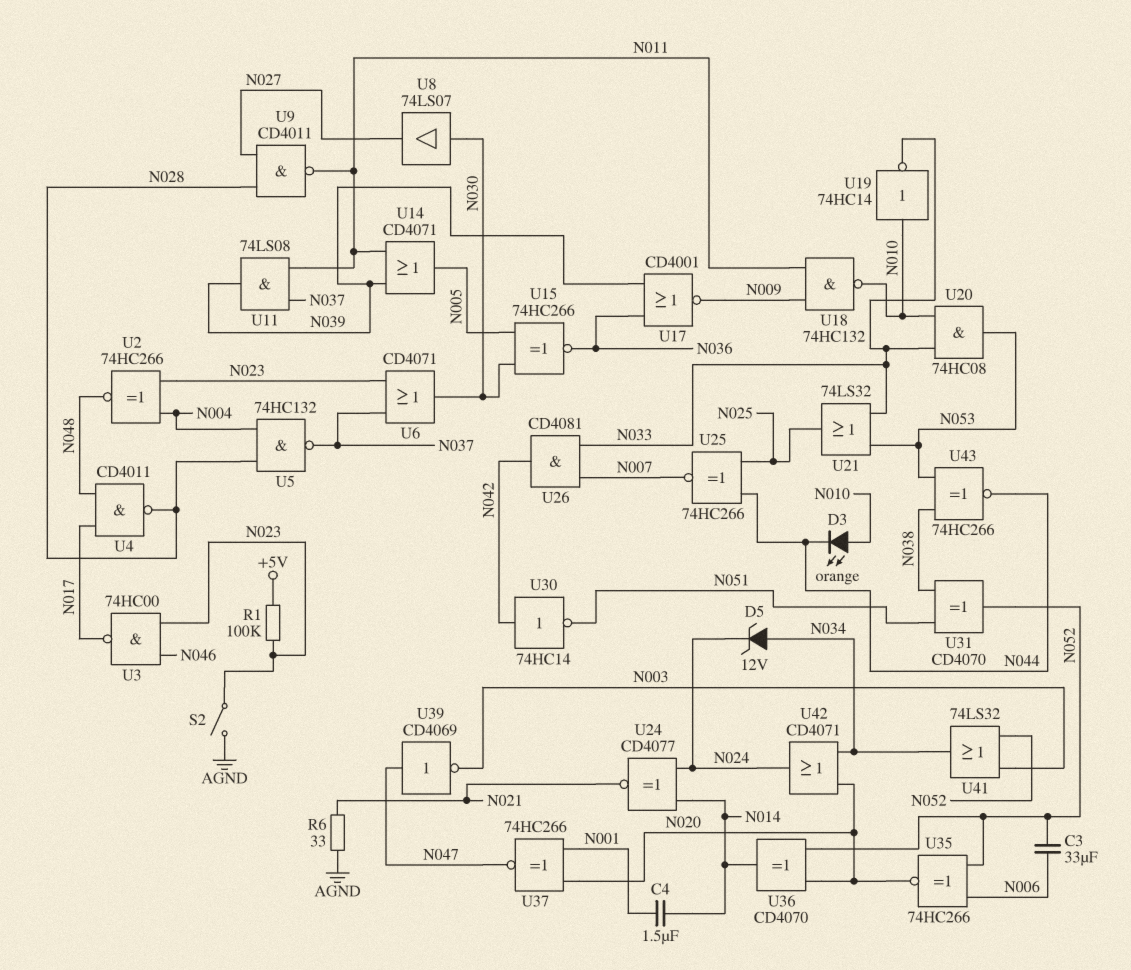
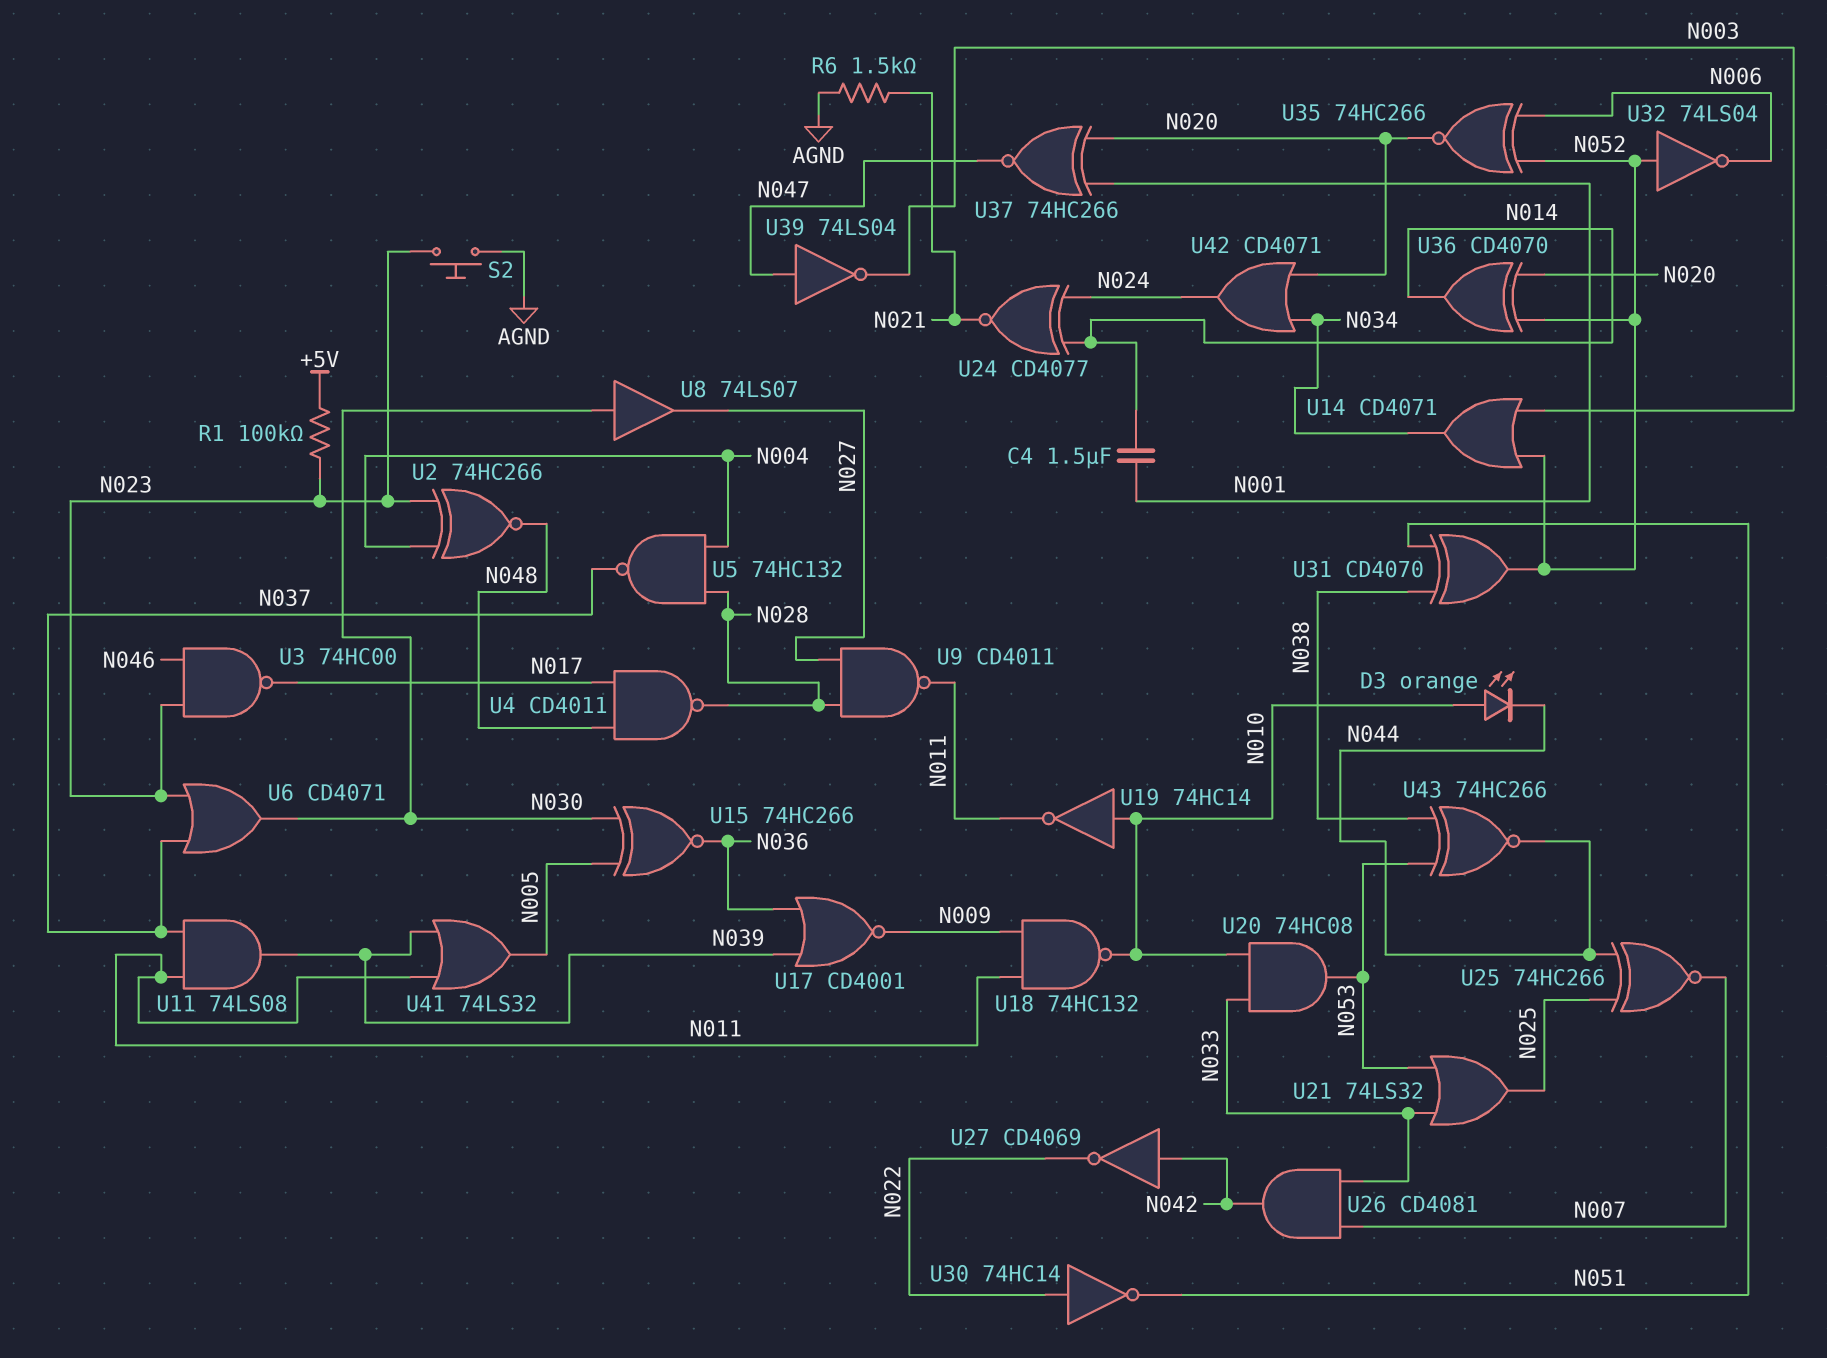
C3: 33uF (N006, N052) -> none
D5: zener 12V (A N034, K N024) -> none
R6: 33 (AGND, N021) -> 1.5k (AGND, N021)
S2: switch (AGND, N023) -> button (AGND, N023)
U14: OR CD4071 (in N011, in N039, out N005) -> OR CD4071 (in N003, in N052, out N034)
U19: NOT 74HC14 (in N010, out N033) -> NOT 74HC14 (in N010, out N011)
U27: none -> NOT CD4069 (in N042, out N022)
U30: NOT 74HC14 (in N042, out N051) -> NOT 74HC14 (in N022, out N051)
U32: none -> NOT 74LS04 (in N052, out N006)
U39: NOT CD4069 (in N047, out N003) -> NOT 74LS04 (in N047, out N003)
U41: OR 74LS32 (in N003, in N052, out N034) -> OR 74LS32 (in N011, in N039, out N005)

